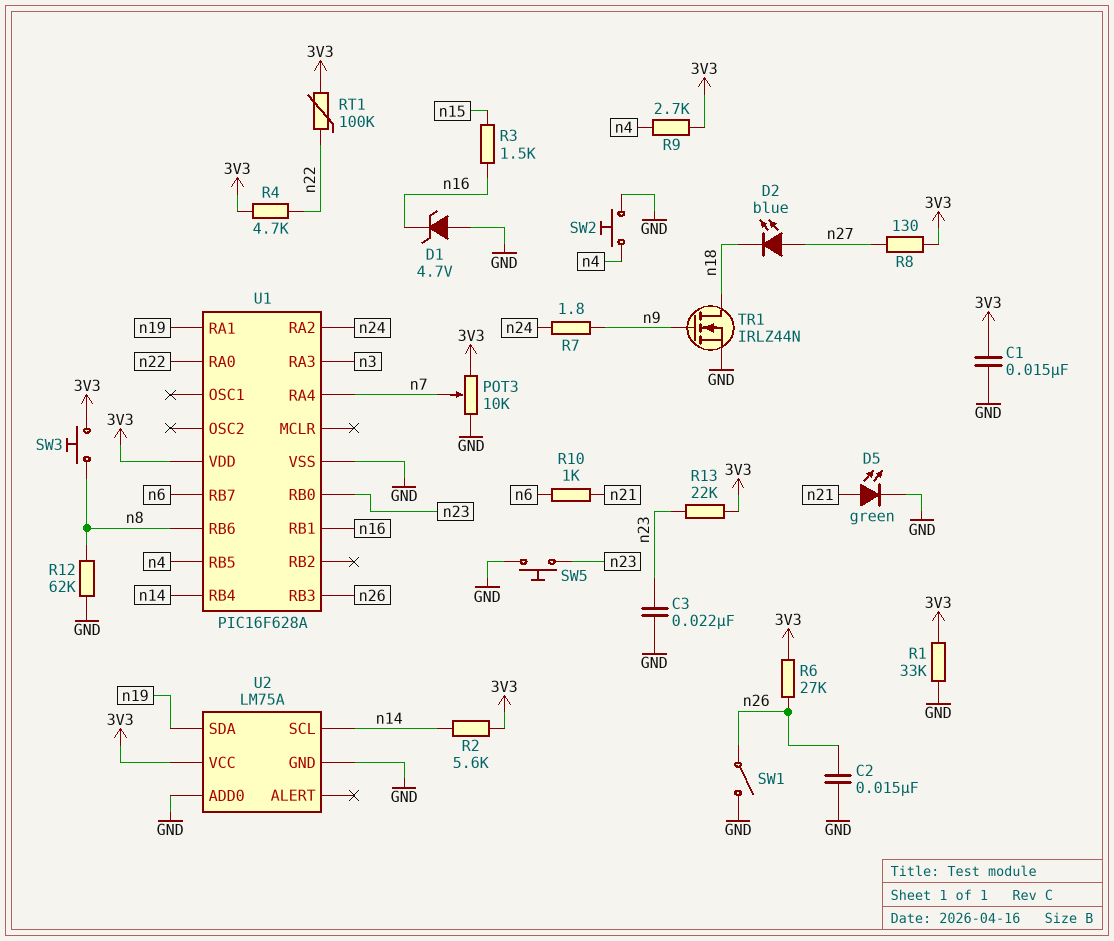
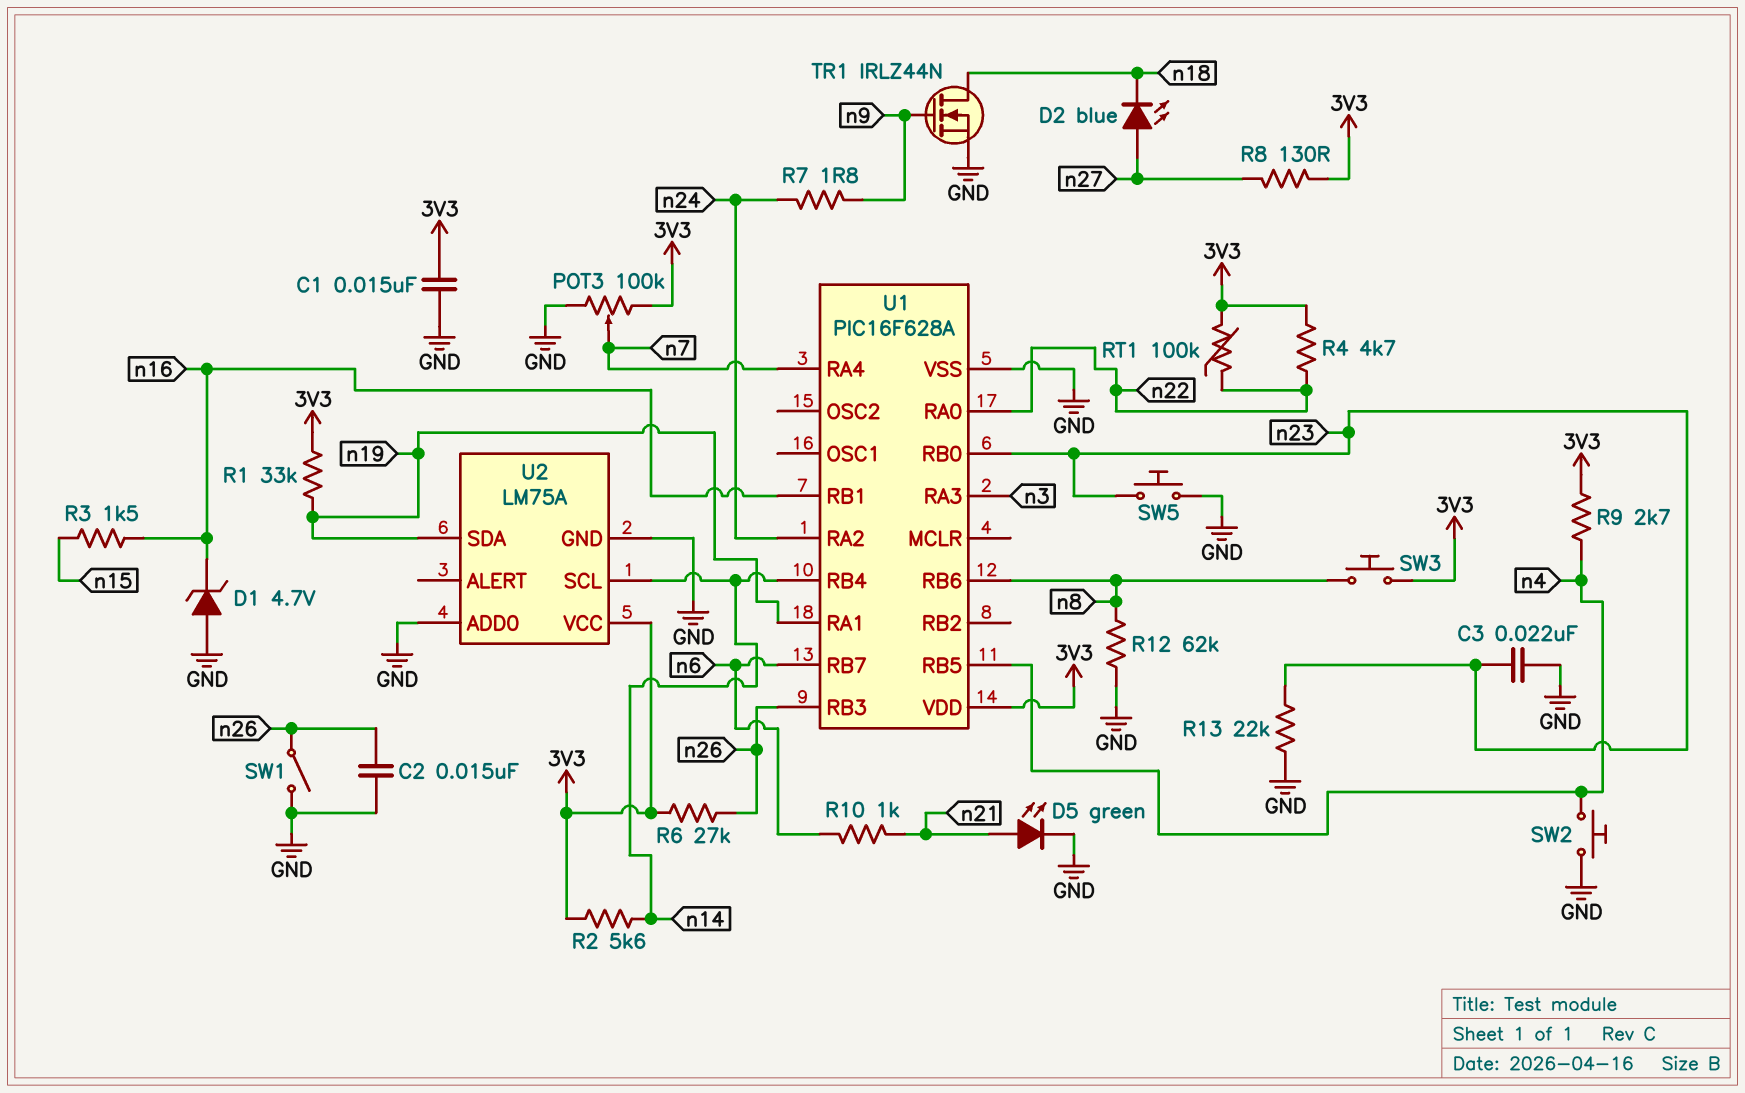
POT3: 10k (3V3, GND, wiper n7) -> 100k (3V3, GND, wiper n7)
R1: 33k (3V3, GND) -> 33k (3V3, n19)
R13: 22k (3V3, n23) -> 22k (GND, n23)

